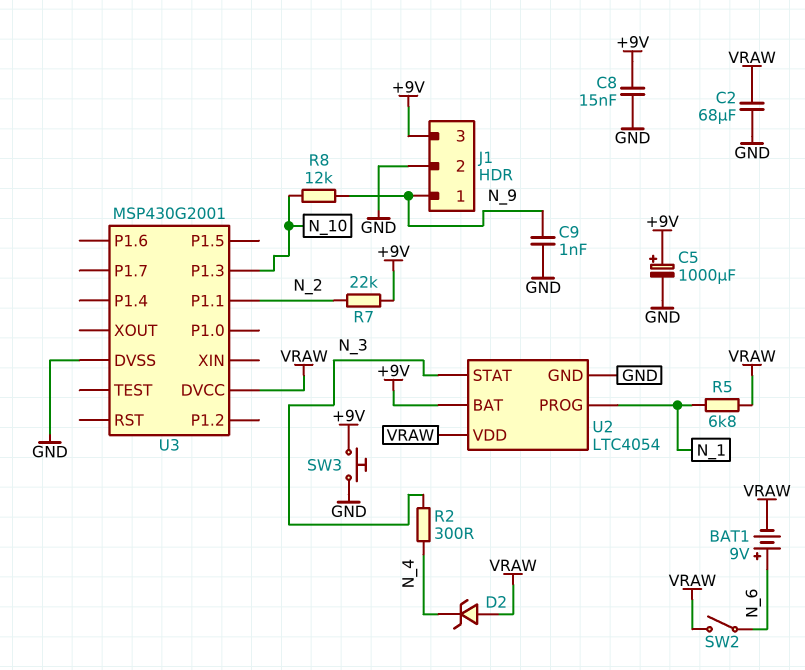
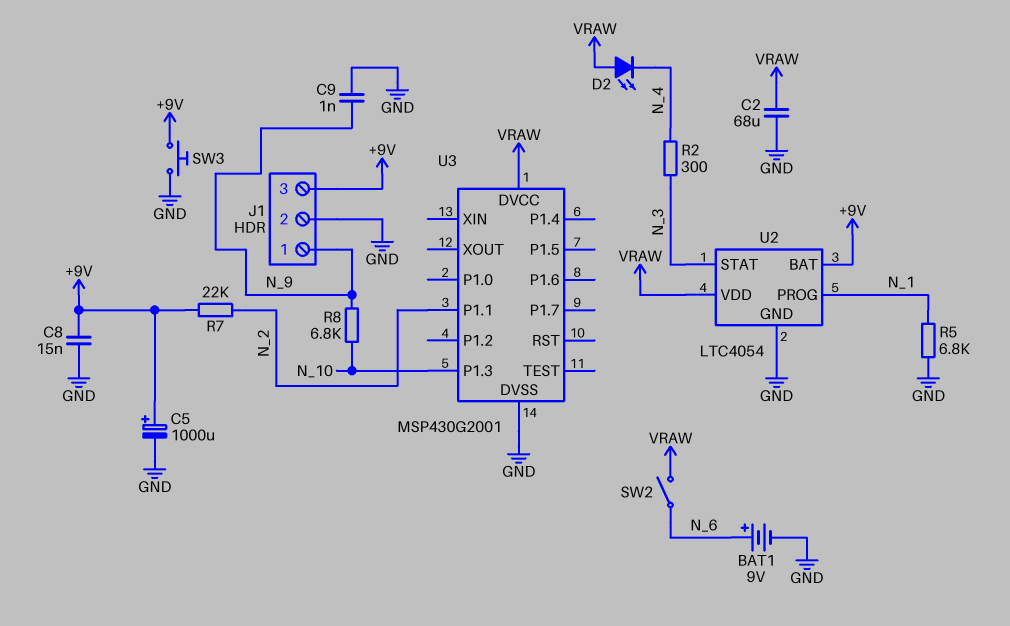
BAT1: 9V (plus N_6, minus VRAW) -> 9V (plus N_6, minus GND)
D2: zener (A VRAW, K N_4) -> LED (A VRAW, K N_4)
R5: 6.8k (N_1, VRAW) -> 6.8k (GND, N_1)
R8: 12k (N_9, N_10) -> 6.8k (N_9, N_10)

